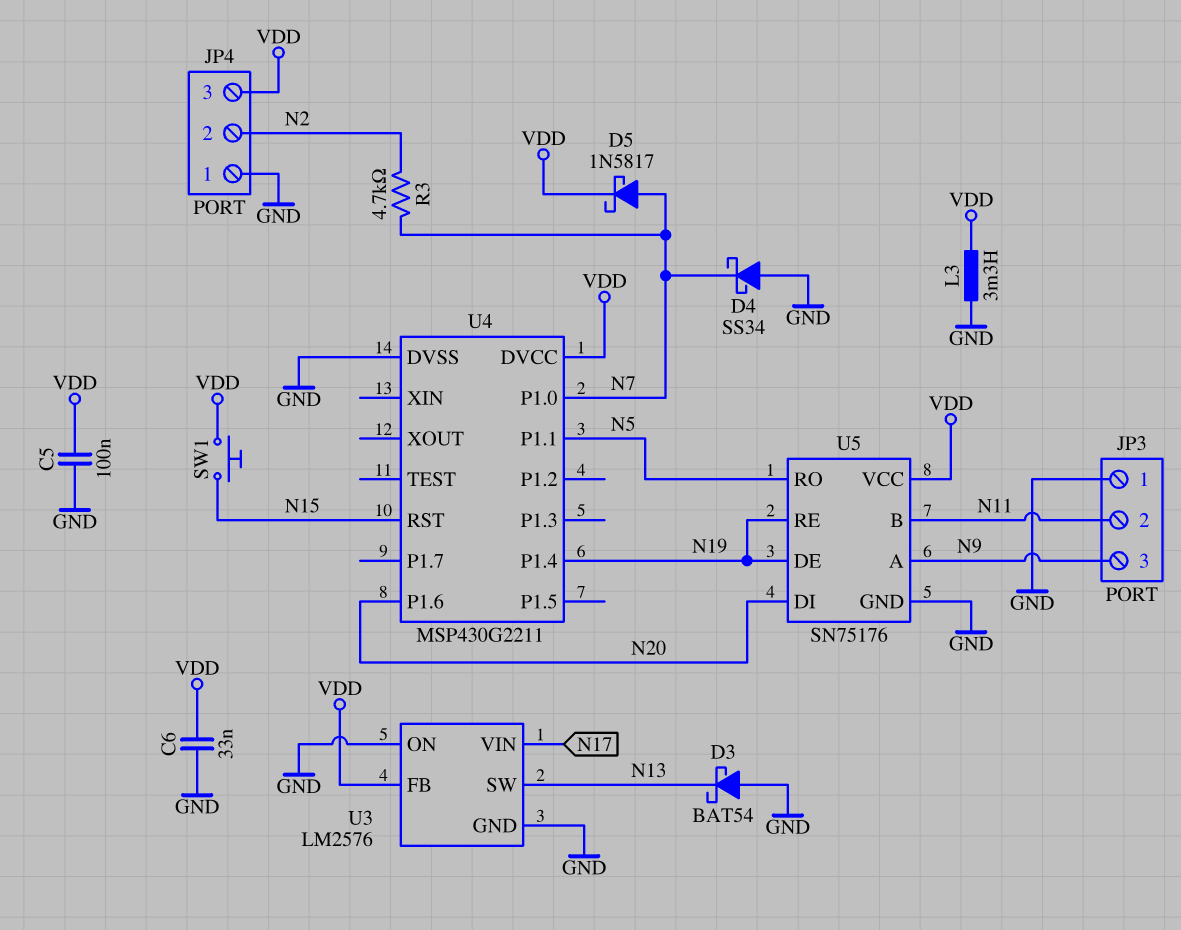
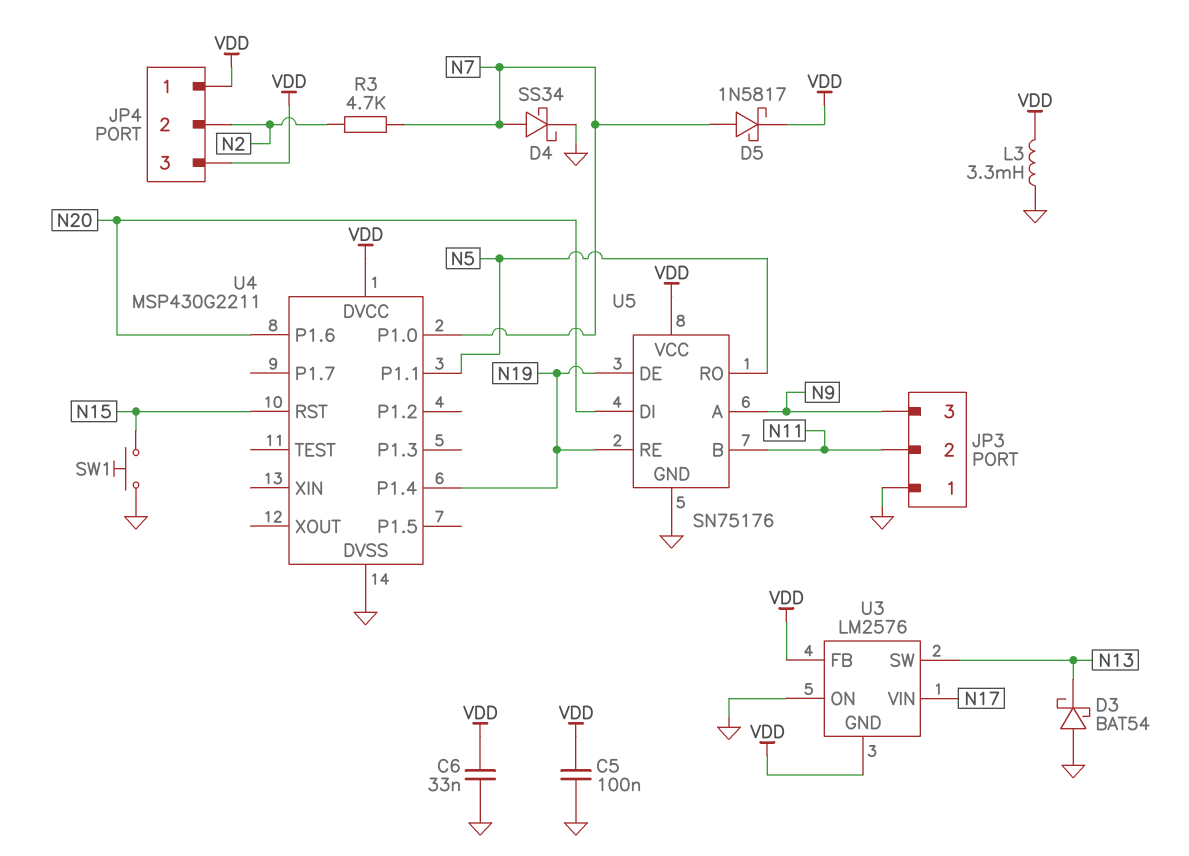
D4: schottky SS34 (A GND, K N7) -> schottky SS34 (A N7, K GND)
JP4 pin 1: GND -> VDD
SW1: button (N15, VDD) -> button (GND, N15)
U3 pin GND: GND -> VDD

